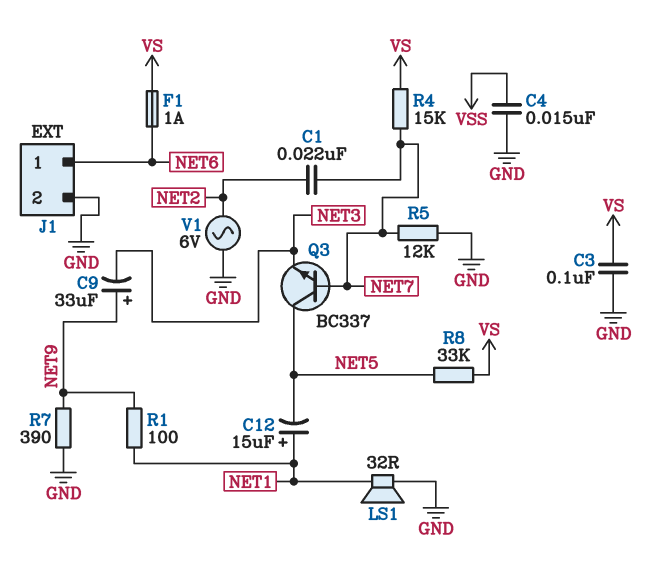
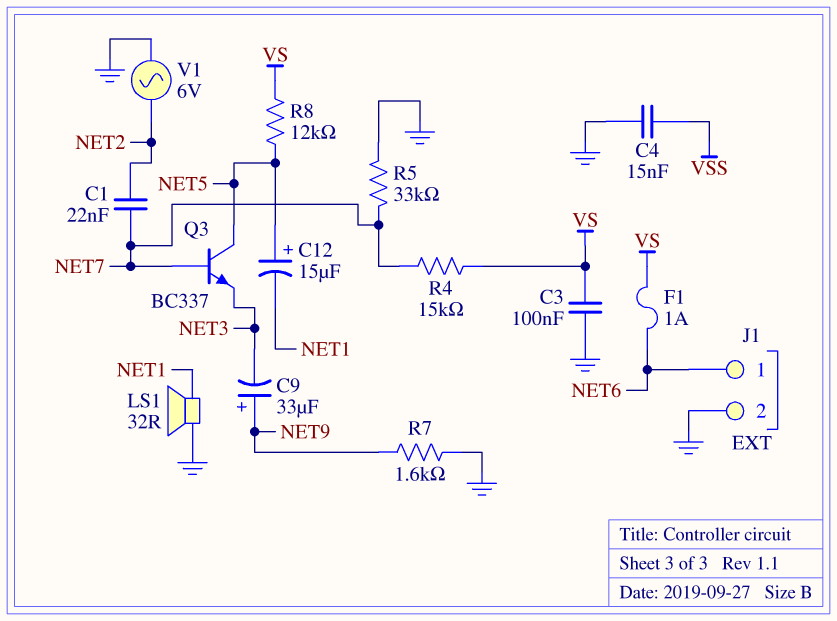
C12: 15uF (plus NET1, minus NET5) -> 15uF (plus NET5, minus NET1)
R1: 100 (NET1, NET9) -> none
R5: 12k (GND, NET7) -> 33k (GND, NET7)
R7: 390 (GND, NET9) -> 1.6k (GND, NET9)
R8: 33k (NET5, VS) -> 12k (NET5, VS)

